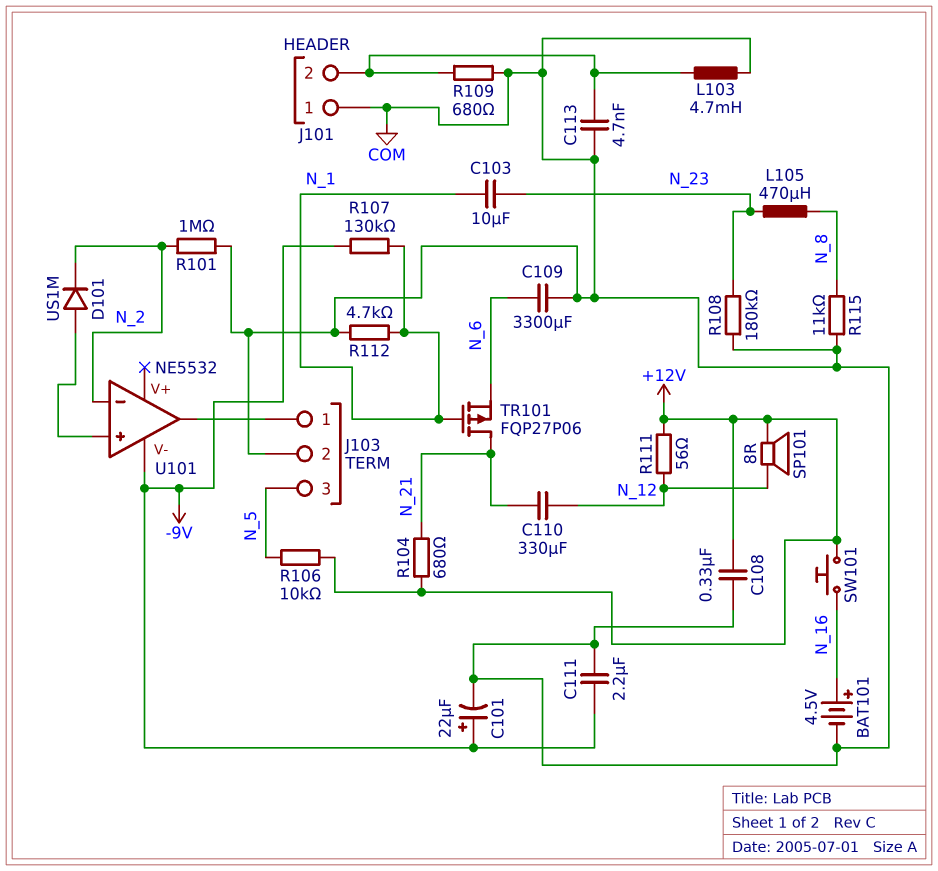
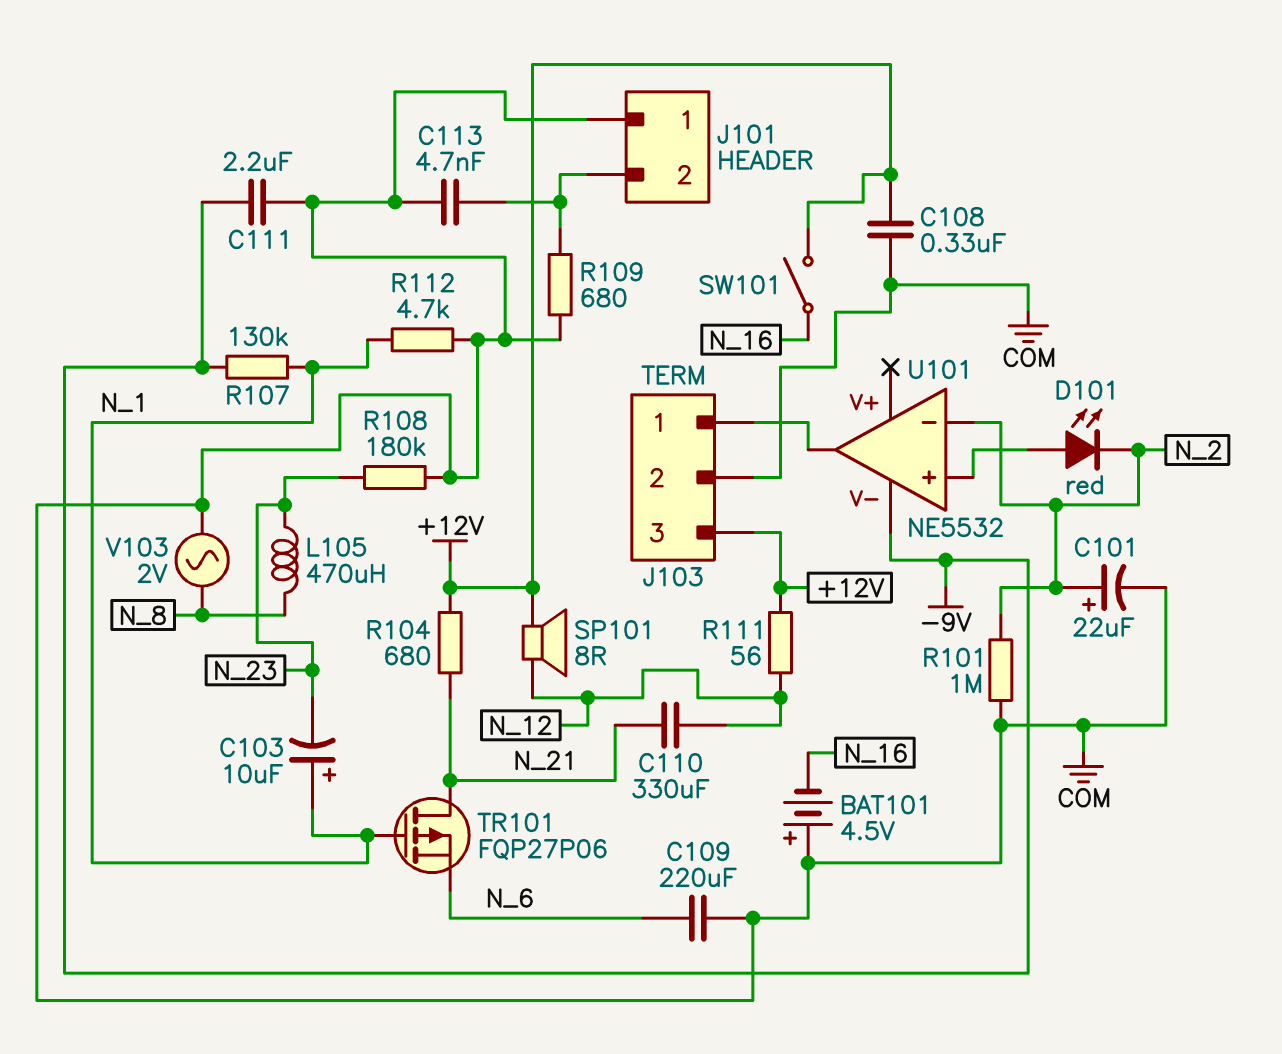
BAT101: 4.5V (plus N_16, minus COM) -> 4.5V (plus COM, minus N_16)
C101: 22uF (plus -9V, minus COM) -> 22uF (plus N_2, minus COM)
C103: 10uF (N_1, N_23) -> 10uF (plus N_1, minus N_23)
C109: 3300uF (COM, N_6) -> 220uF (COM, N_6)
D101: diode US1M (A U101/in+, K N_2) -> LED red (A U101/in+, K N_2)
J103 pin 3: N_5 -> +12V
L103: 4.7mH (COM, J101/2) -> none
R106: 10k (+12V, N_5) -> none
R115: 11k (COM, N_8) -> none
SW101: button (+12V, N_16) -> switch (+12V, N_16)
V103: none -> AC 2V (COM, N_8)

